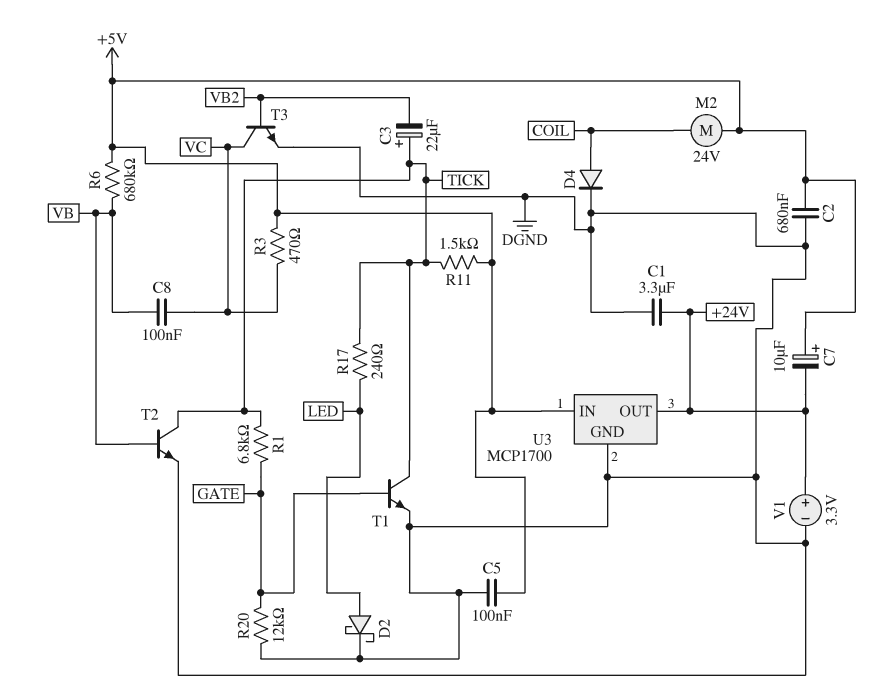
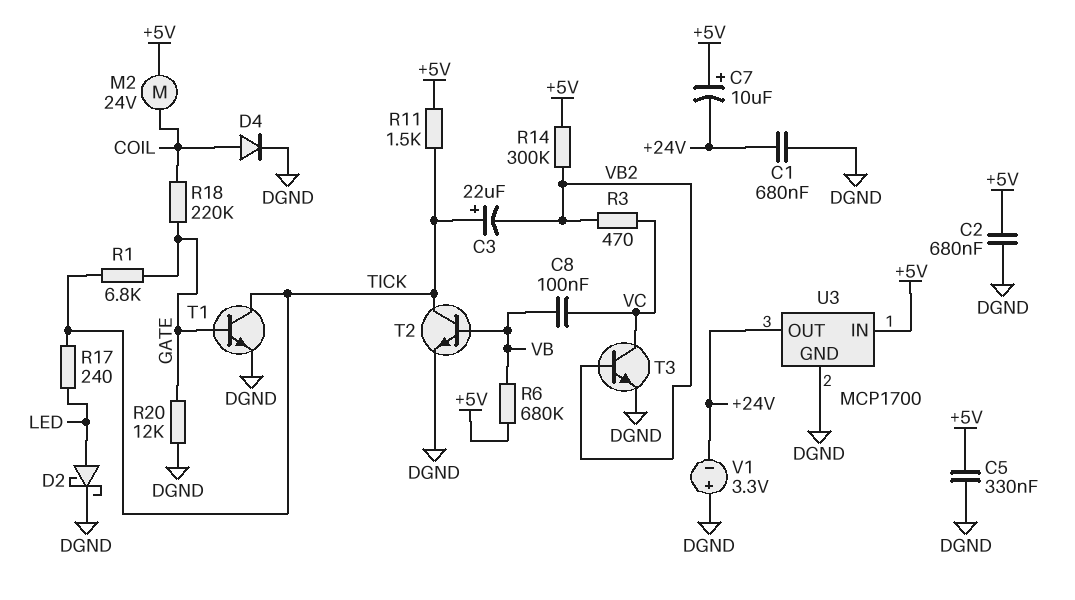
C1: 3.3uF (+24V, DGND) -> 680nF (+24V, DGND)
C5: 100nF (+5V, DGND) -> 330nF (+5V, DGND)
R3: 470 (+5V, VC) -> 470 (VB2, VC)
R14: none -> 300k (+5V, VB2)
R18: none -> 220k (COIL, GATE)
V1: 3.3V (plus +24V, minus DGND) -> 3.3V (plus DGND, minus +24V)

